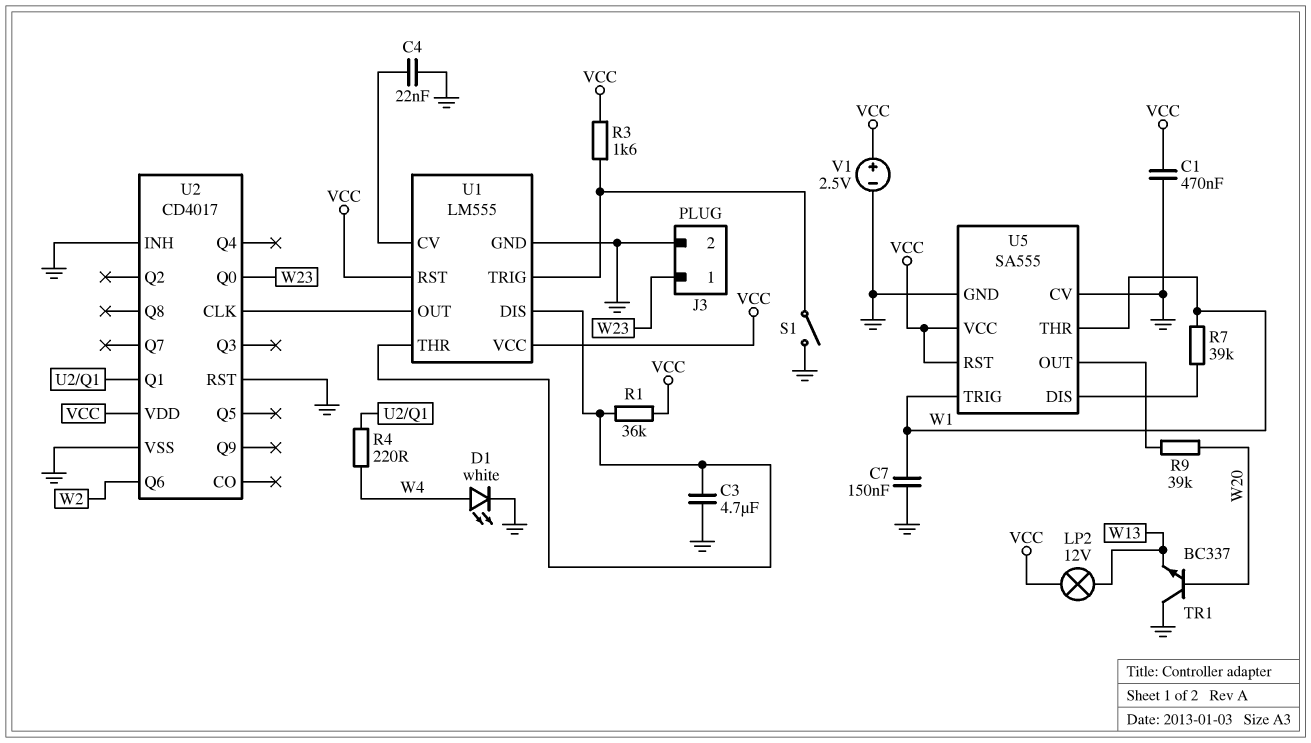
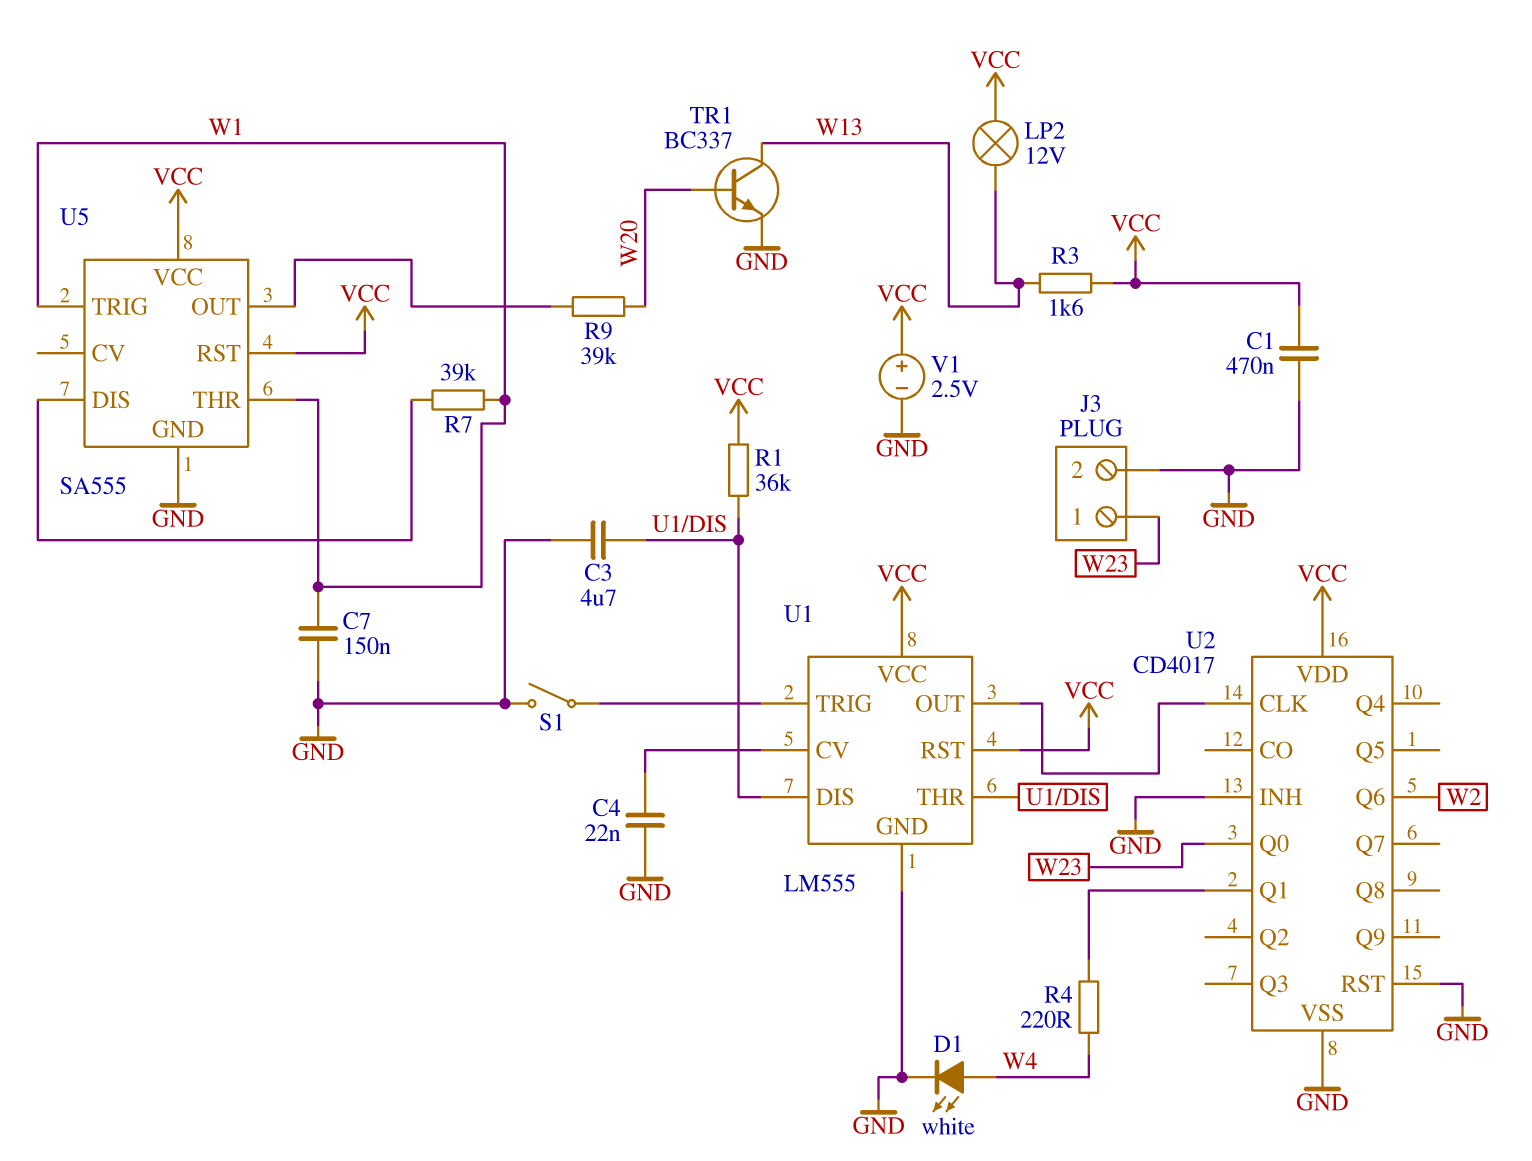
R3: 1.6k (U1/TRIG, VCC) -> 1.6k (VCC, W13)
TR1: NPN BC337 (B W20, C GND, E W13) -> NPN BC337 (B W20, C W13, E GND)
U5 pin CV: GND -> none

